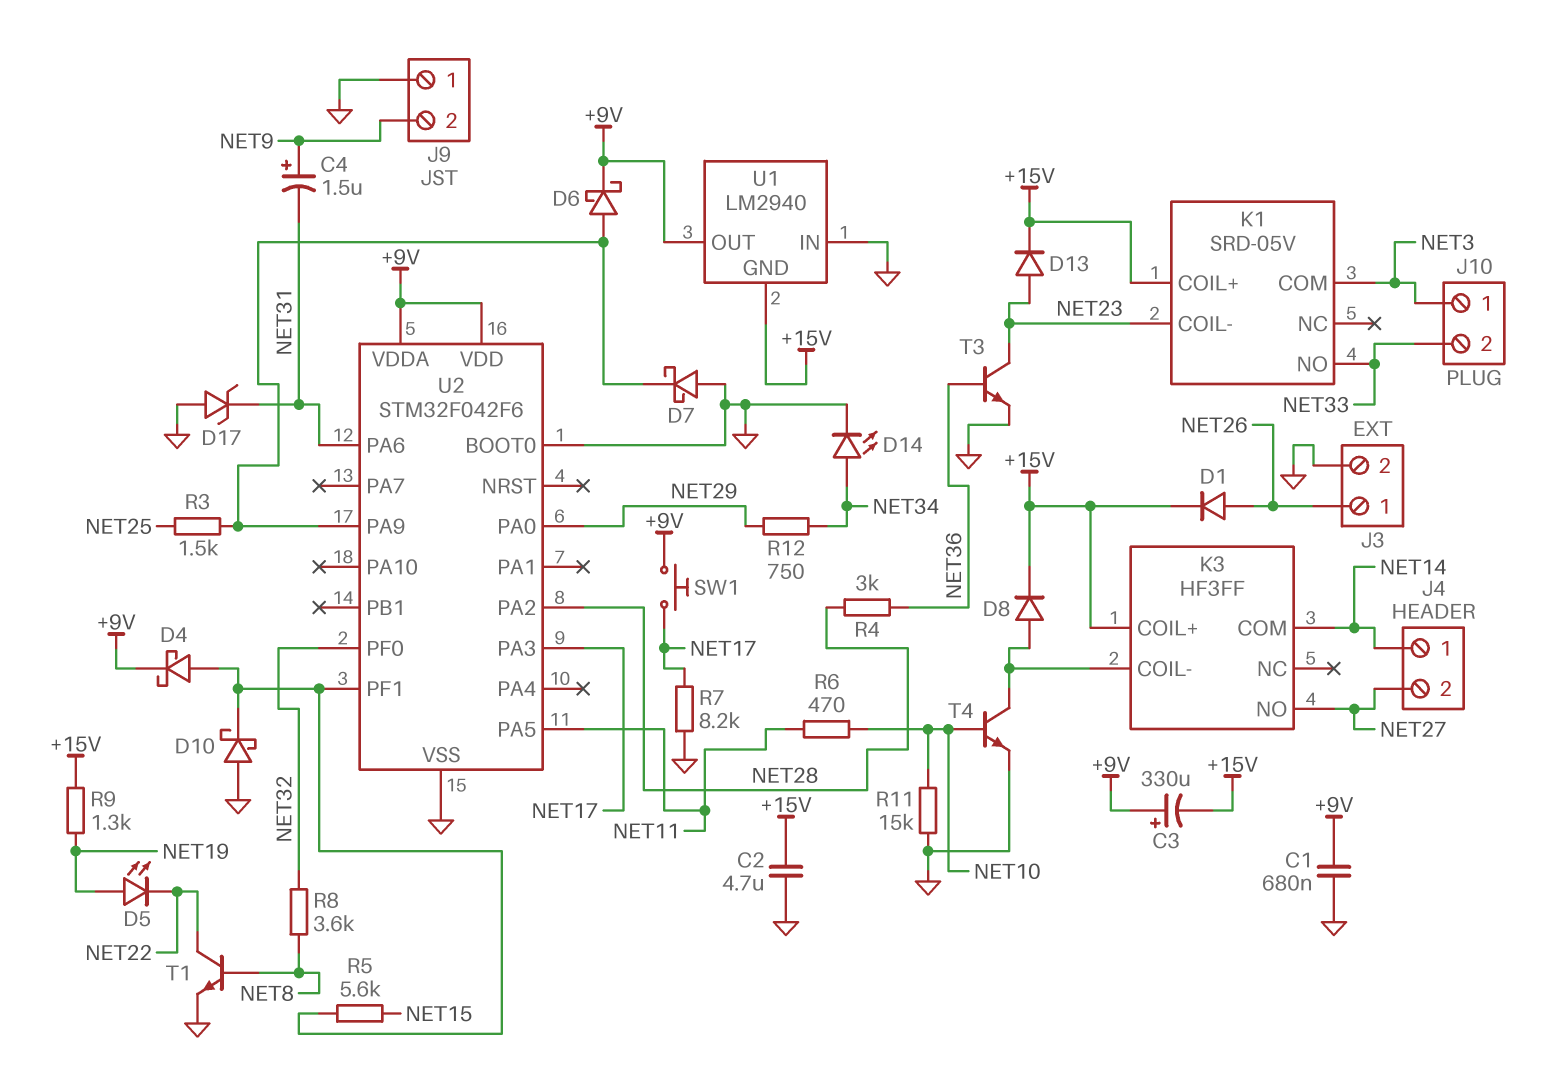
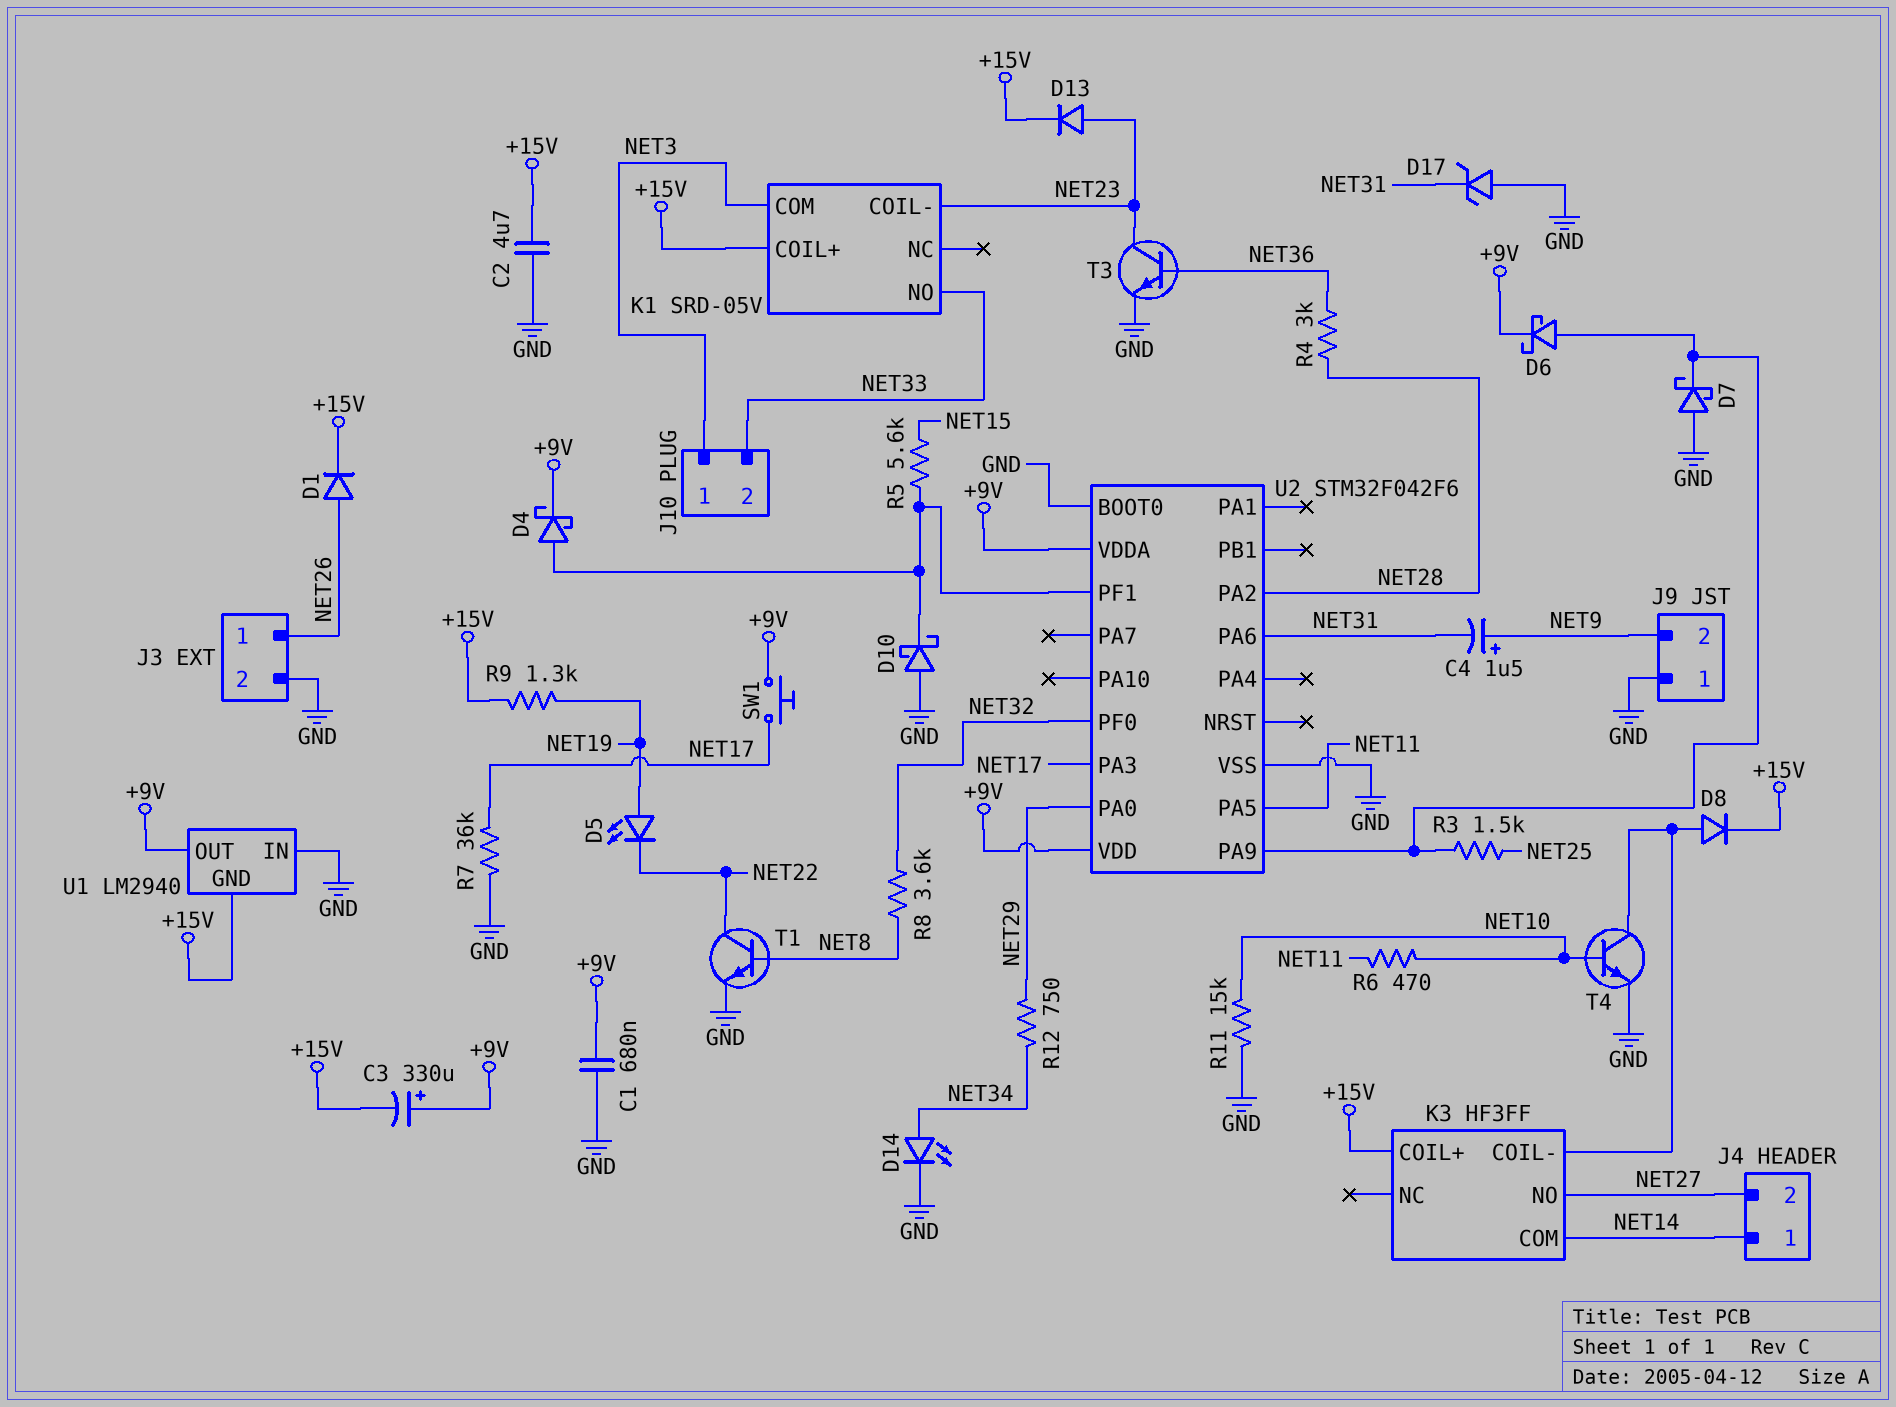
R7: 8.2k (GND, NET17) -> 36k (GND, NET17)

